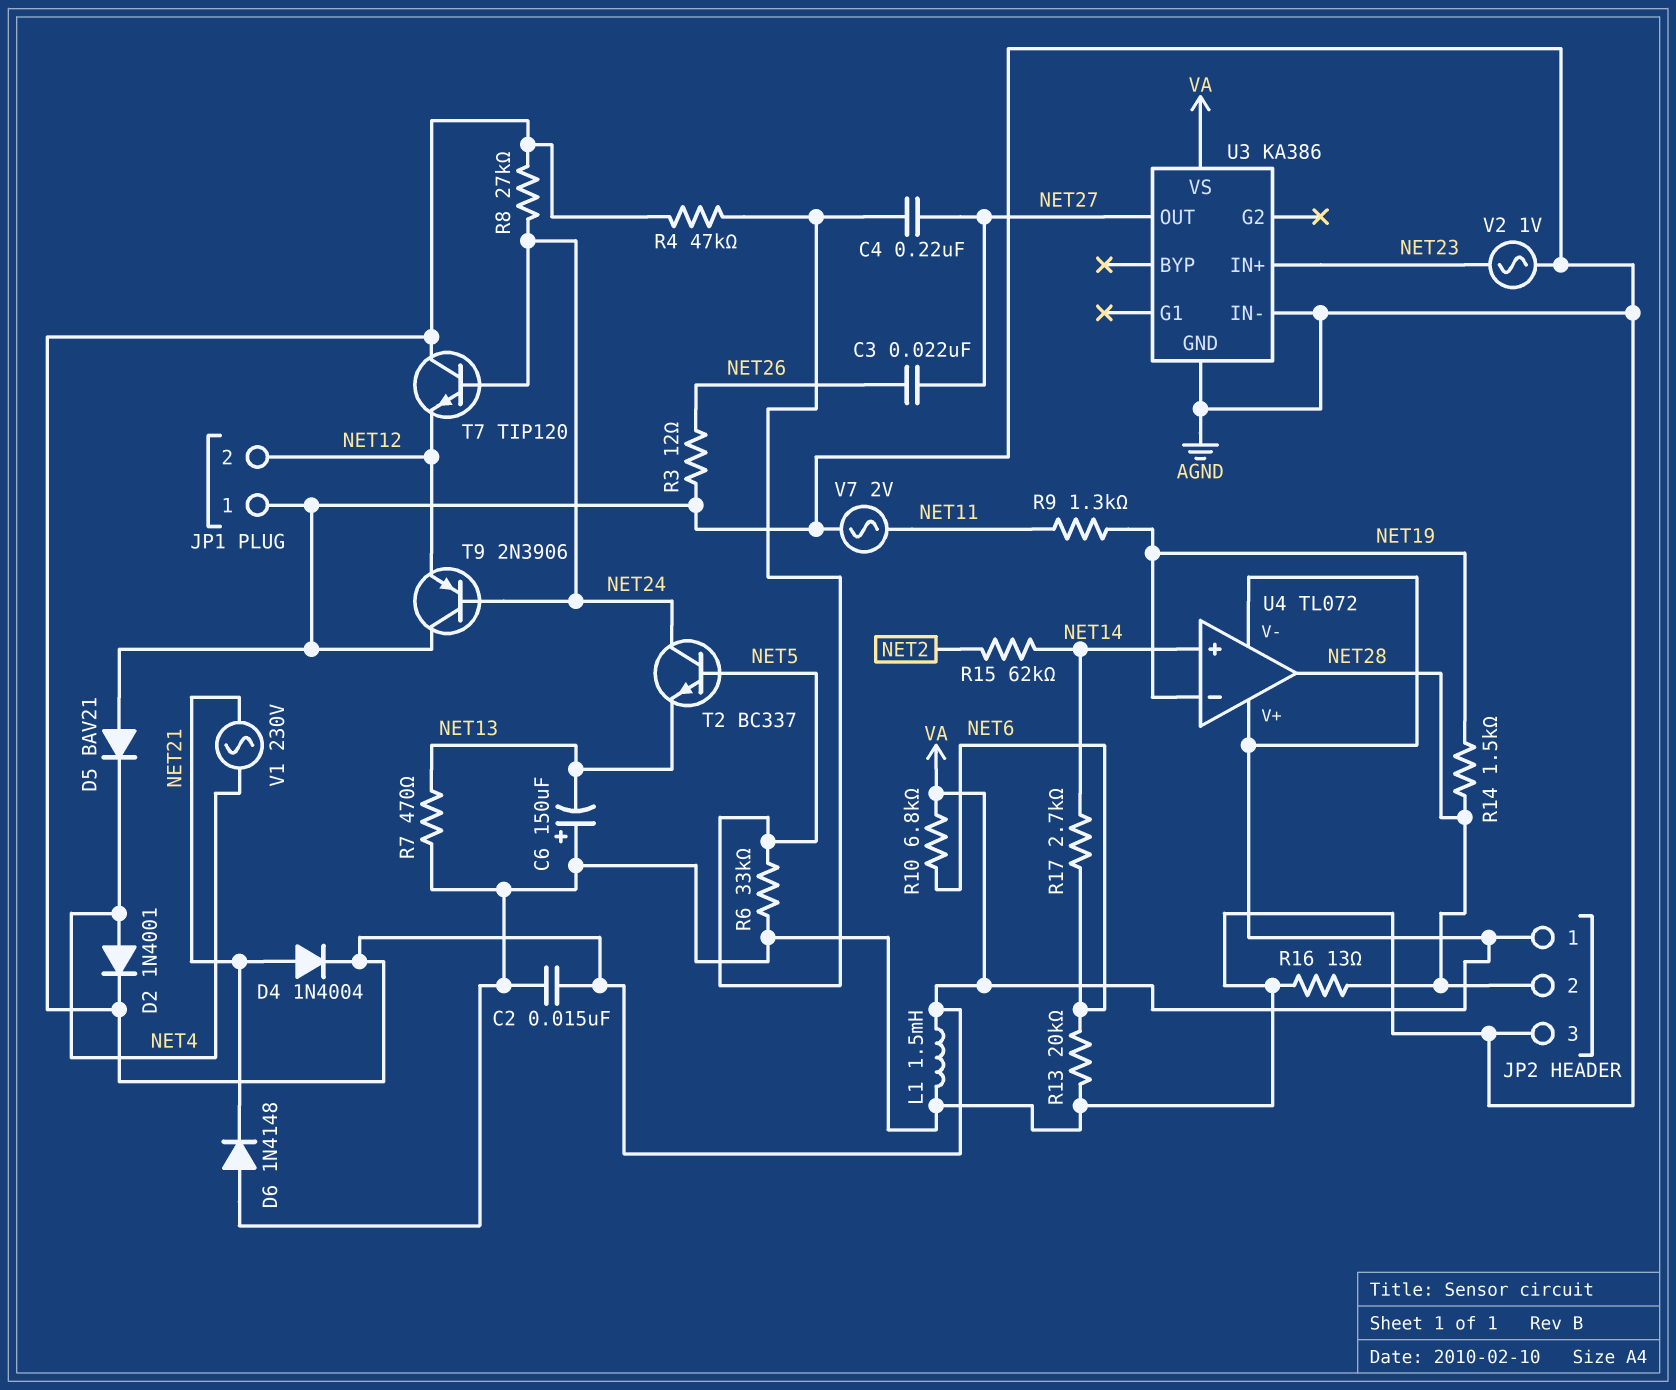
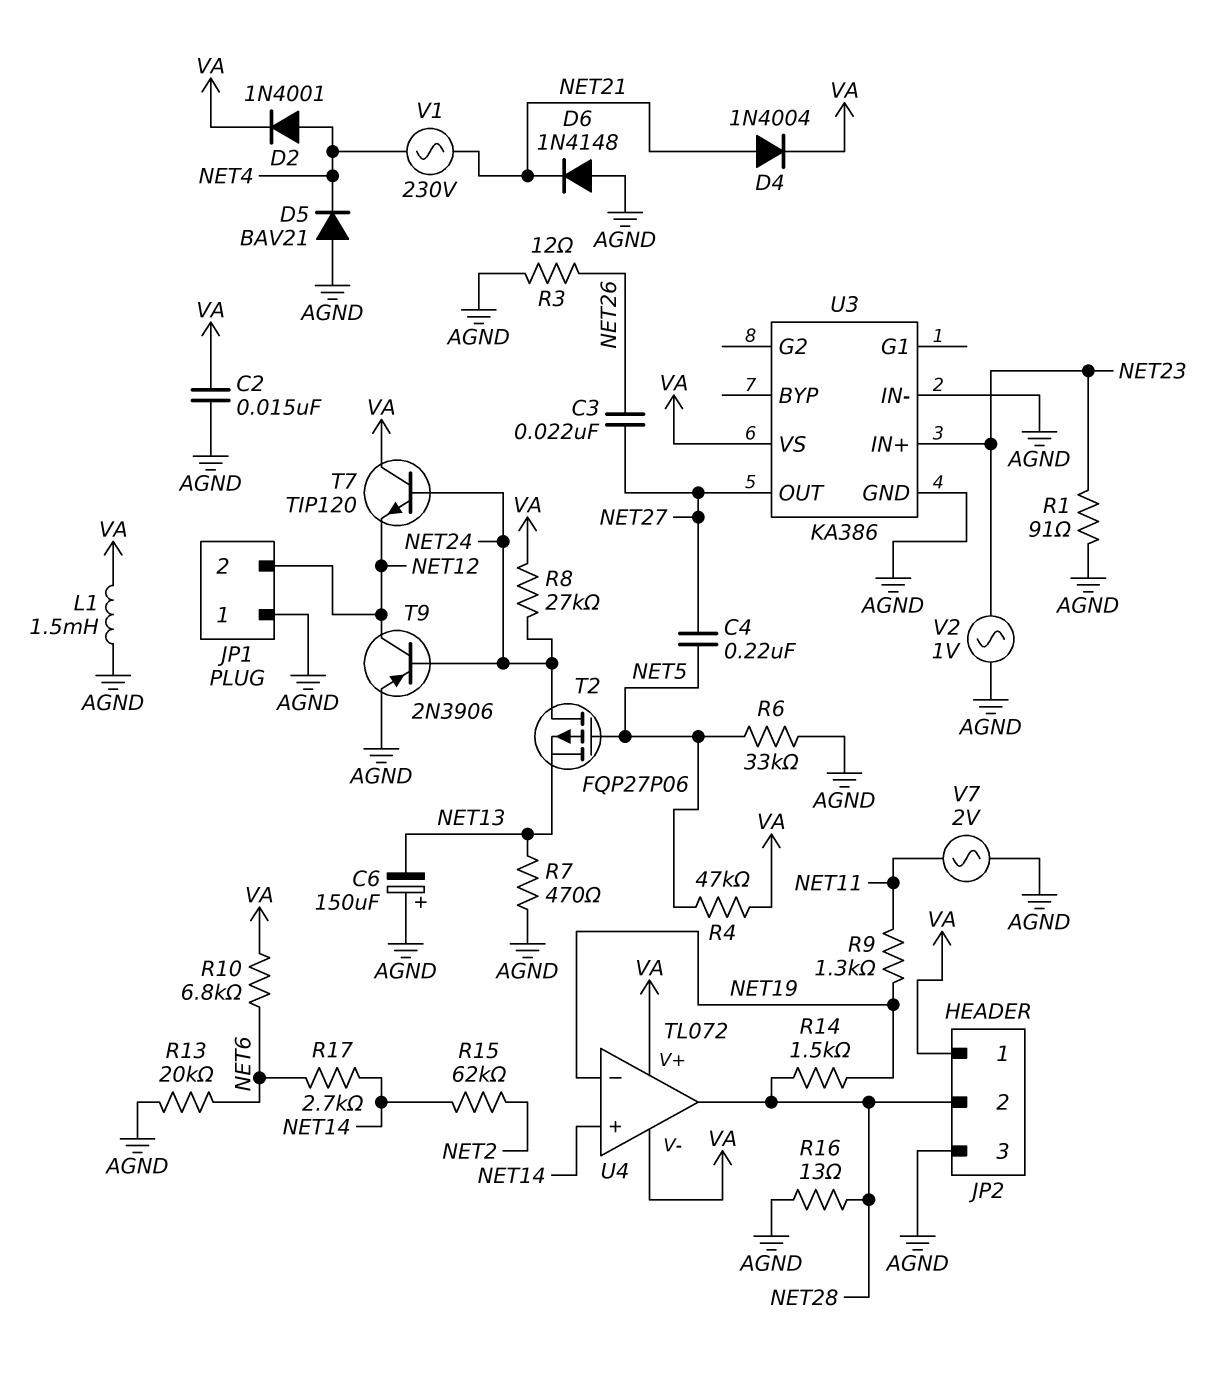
R1: none -> 91 (AGND, NET23)
T2: NPN BC337 (B NET5, C NET24, E NET13) -> PMOS FQP27P06 (G NET5, D NET24, S NET13)
T9: PNP 2N3906 (B NET24, C AGND, E NET12) -> PNP 2N3906 (B NET24, C NET12, E AGND)

